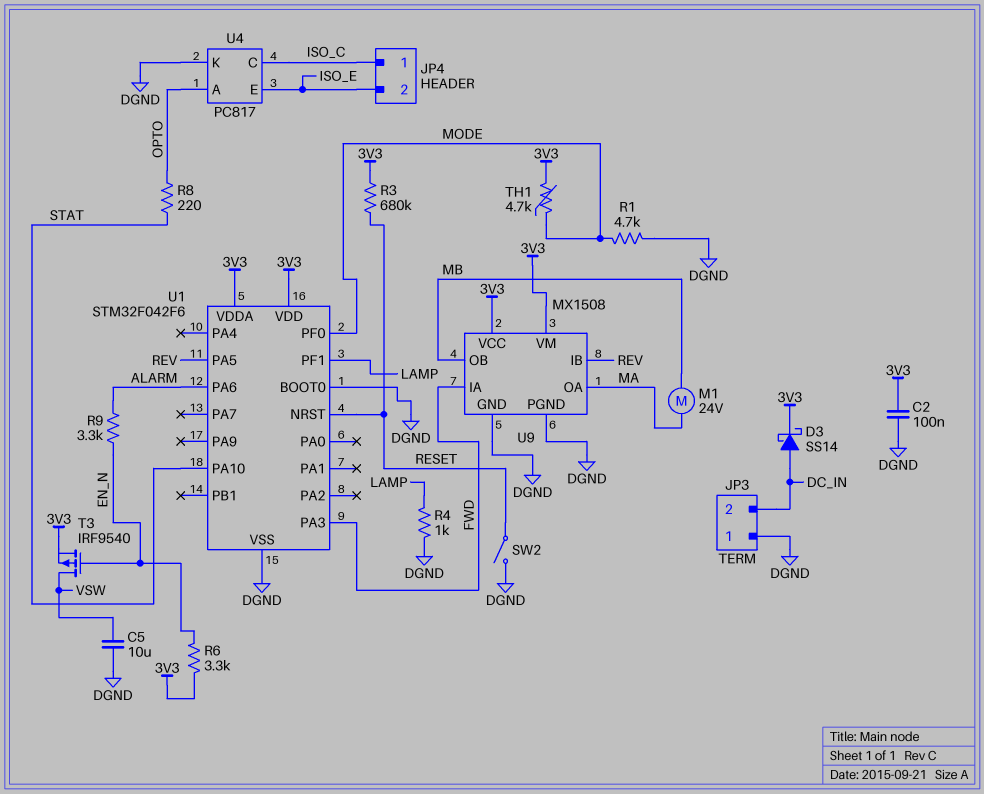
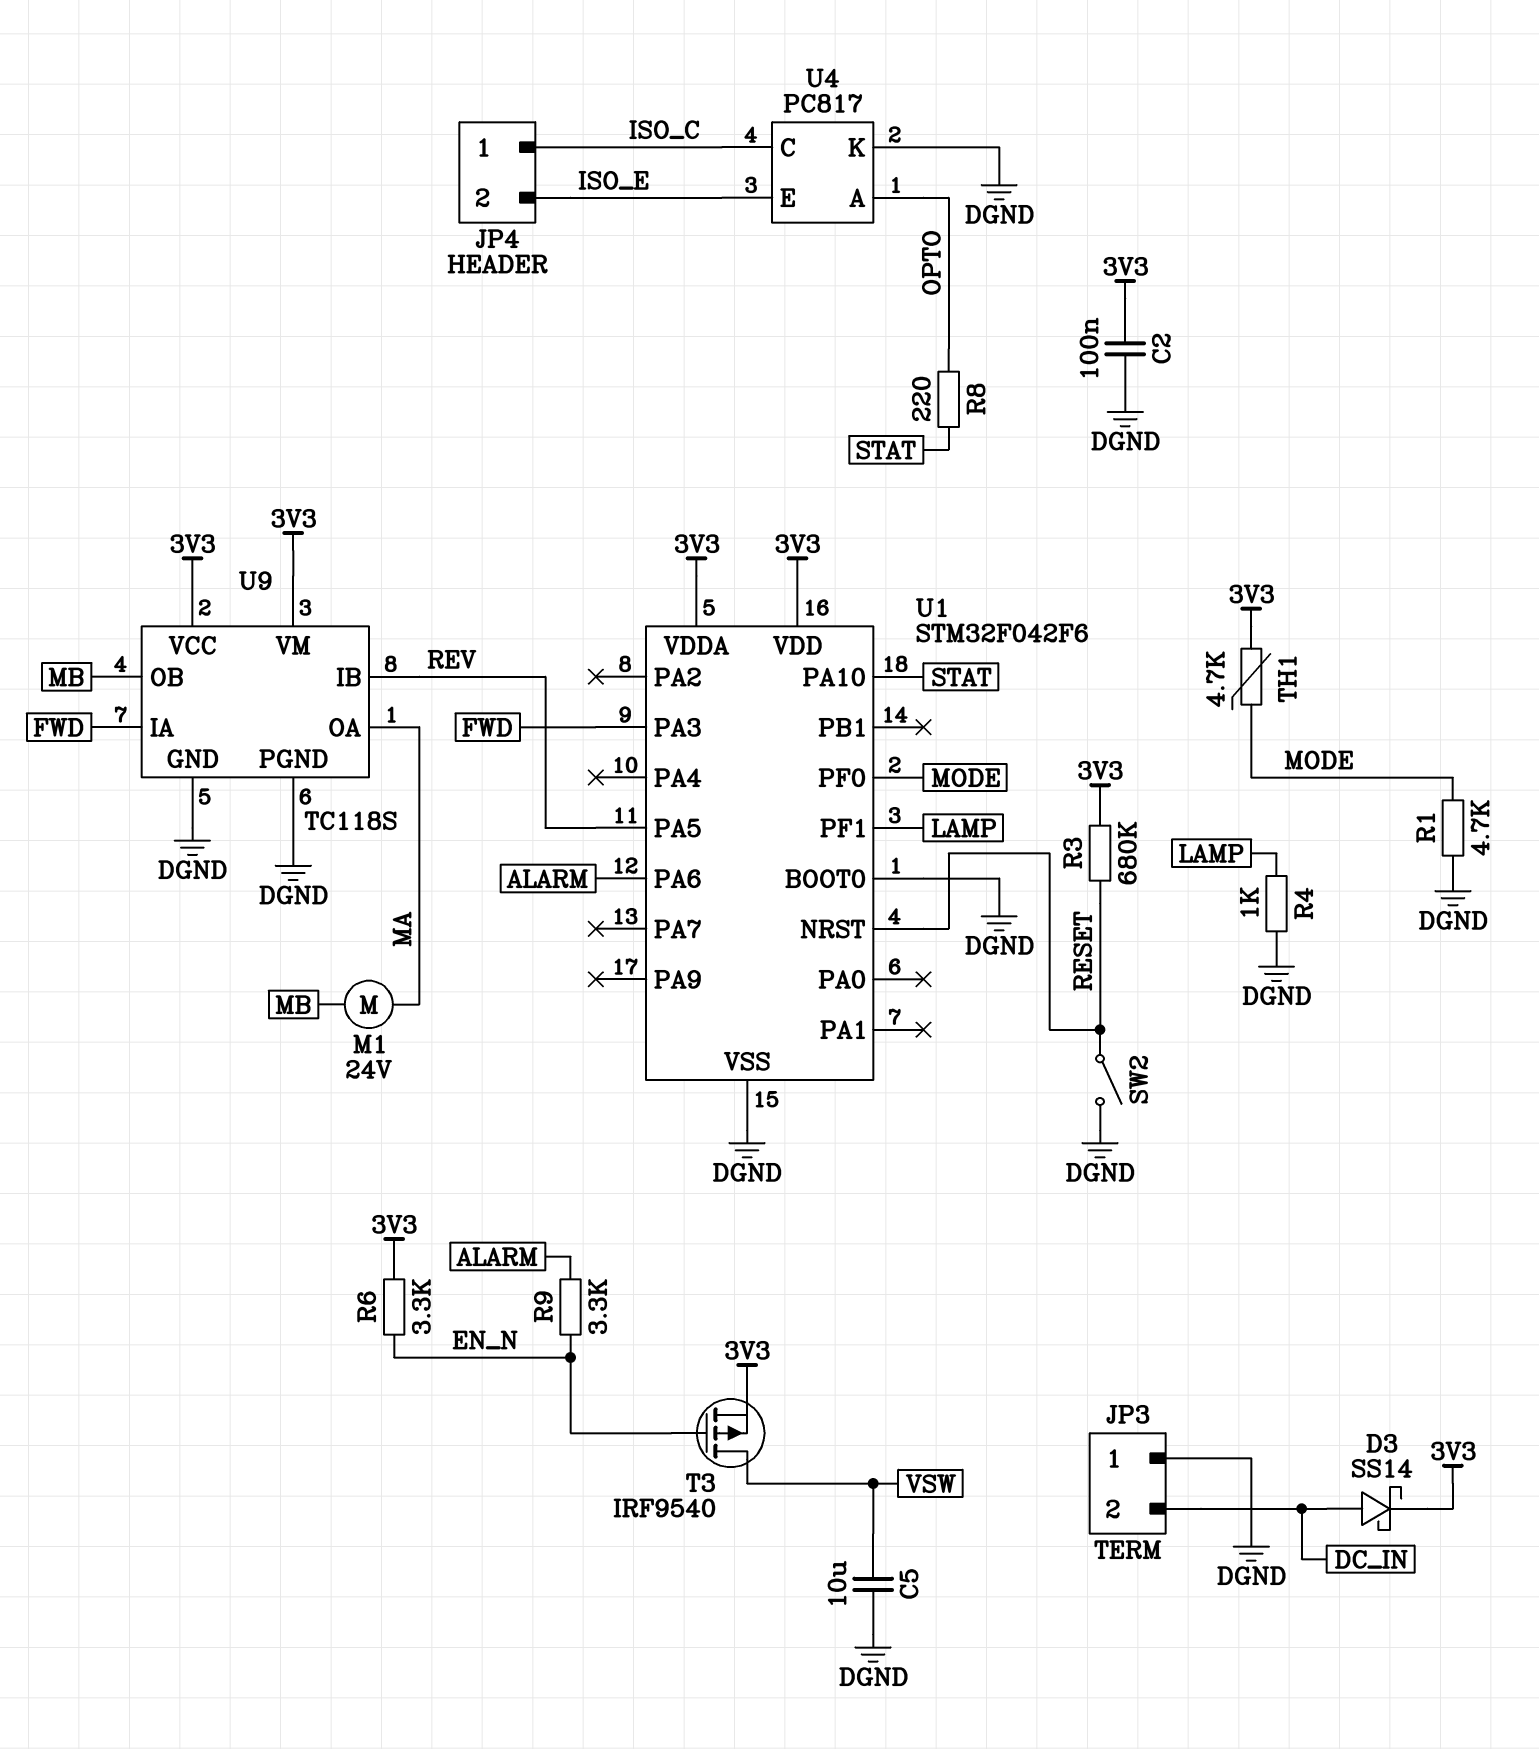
U9: MX1508 -> TC118S

